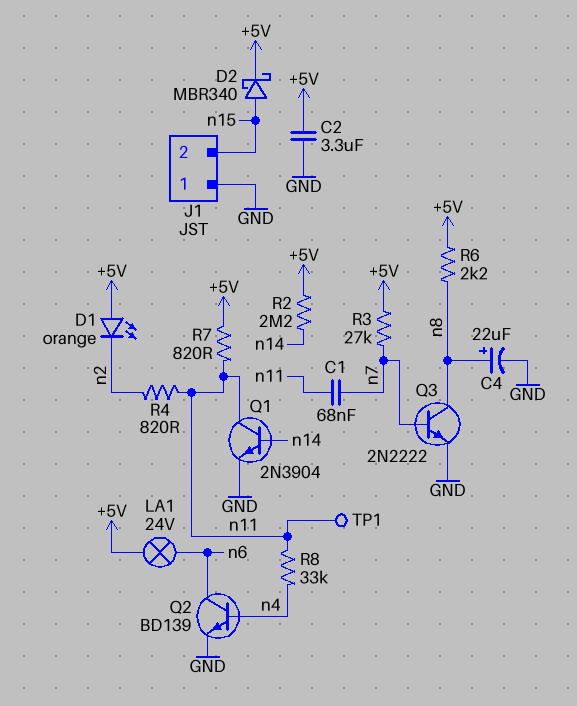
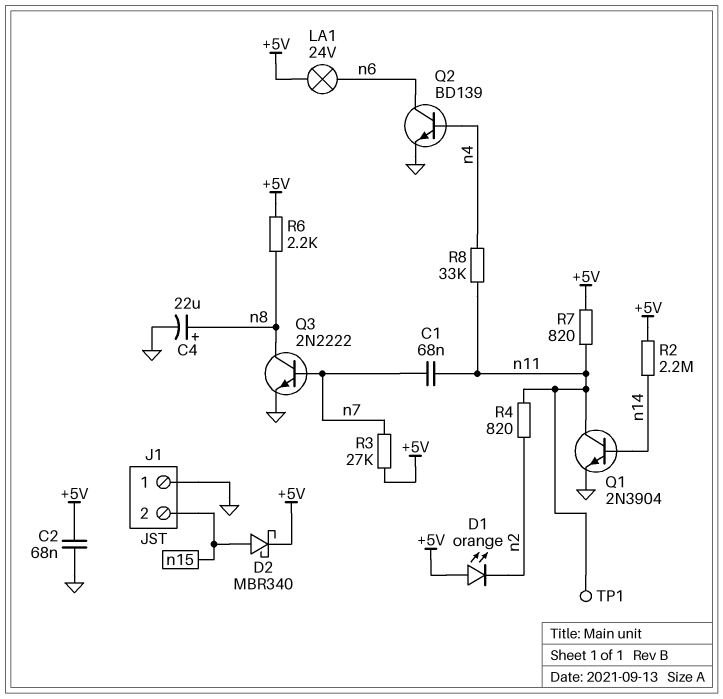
C2: 3.3uF (+5V, GND) -> 68nF (+5V, GND)

